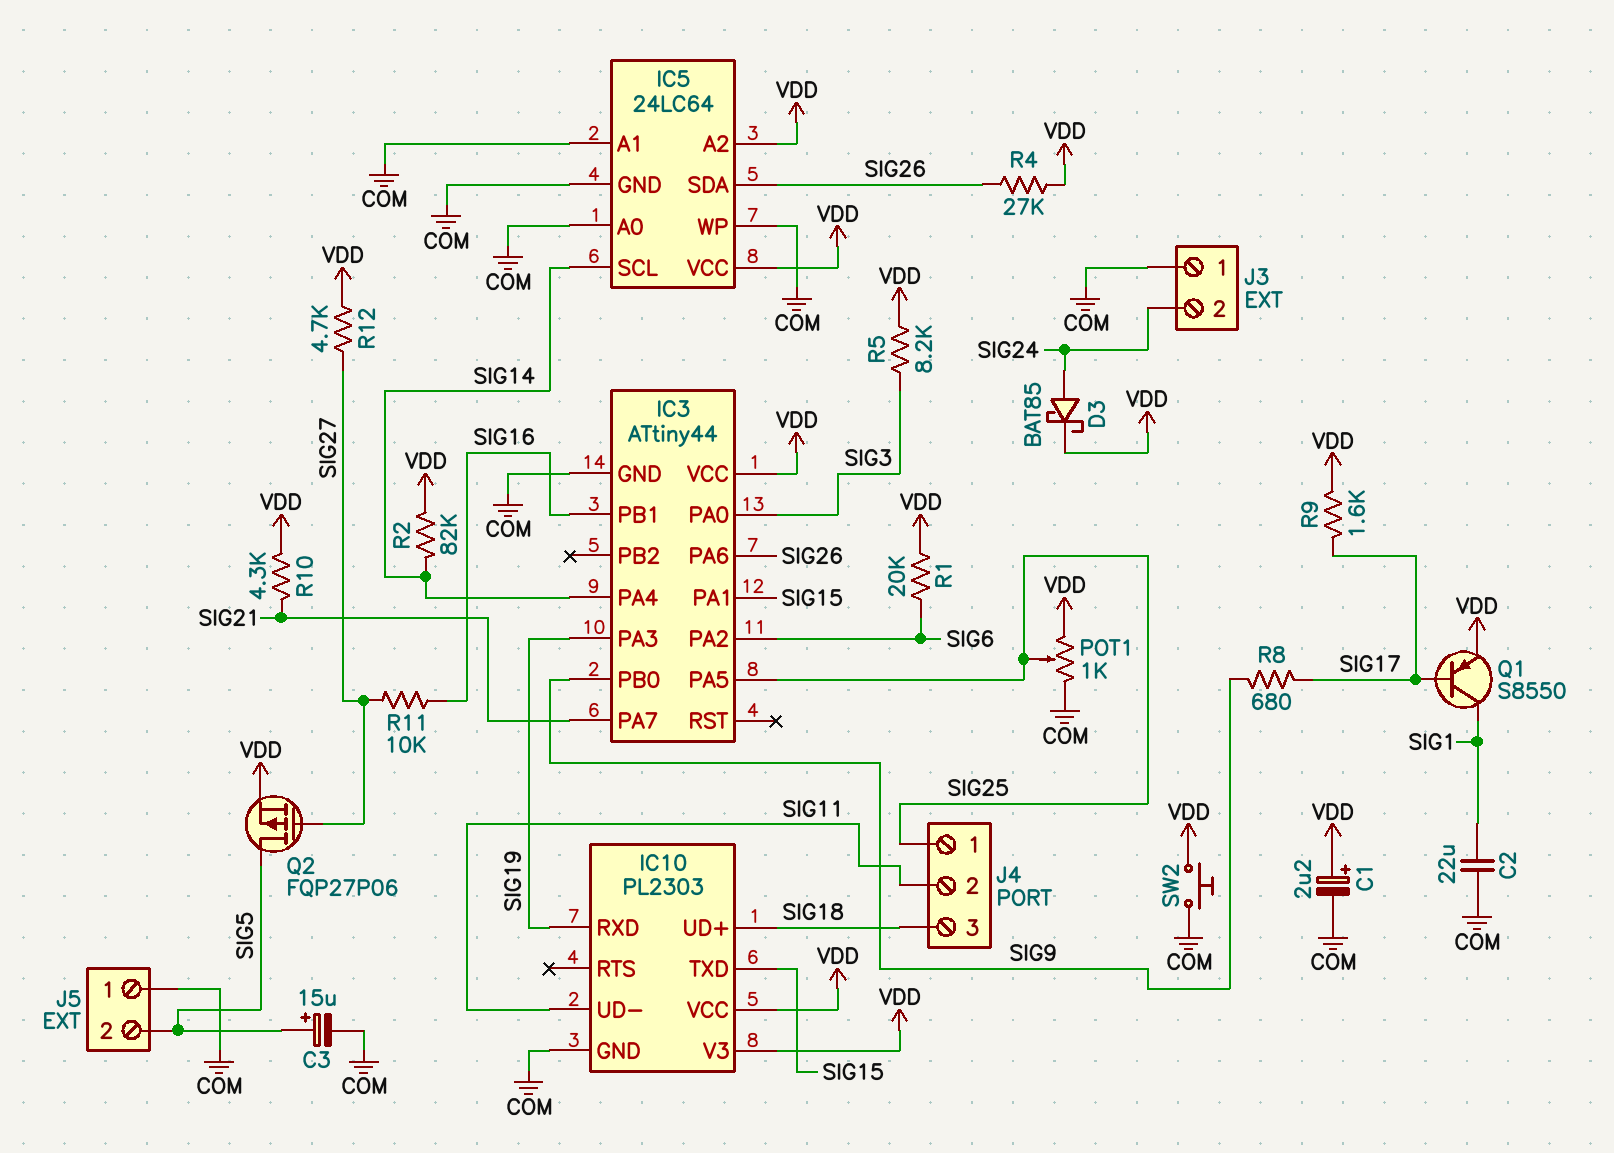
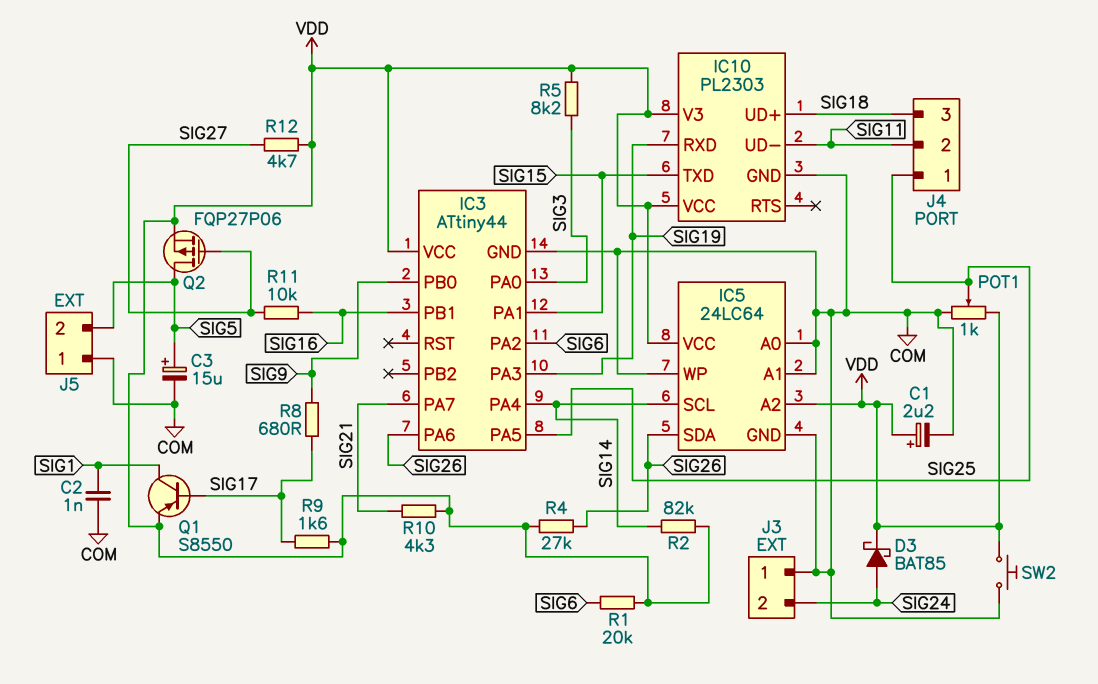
C2: 22uF (COM, SIG1) -> 1nF (COM, SIG1)

